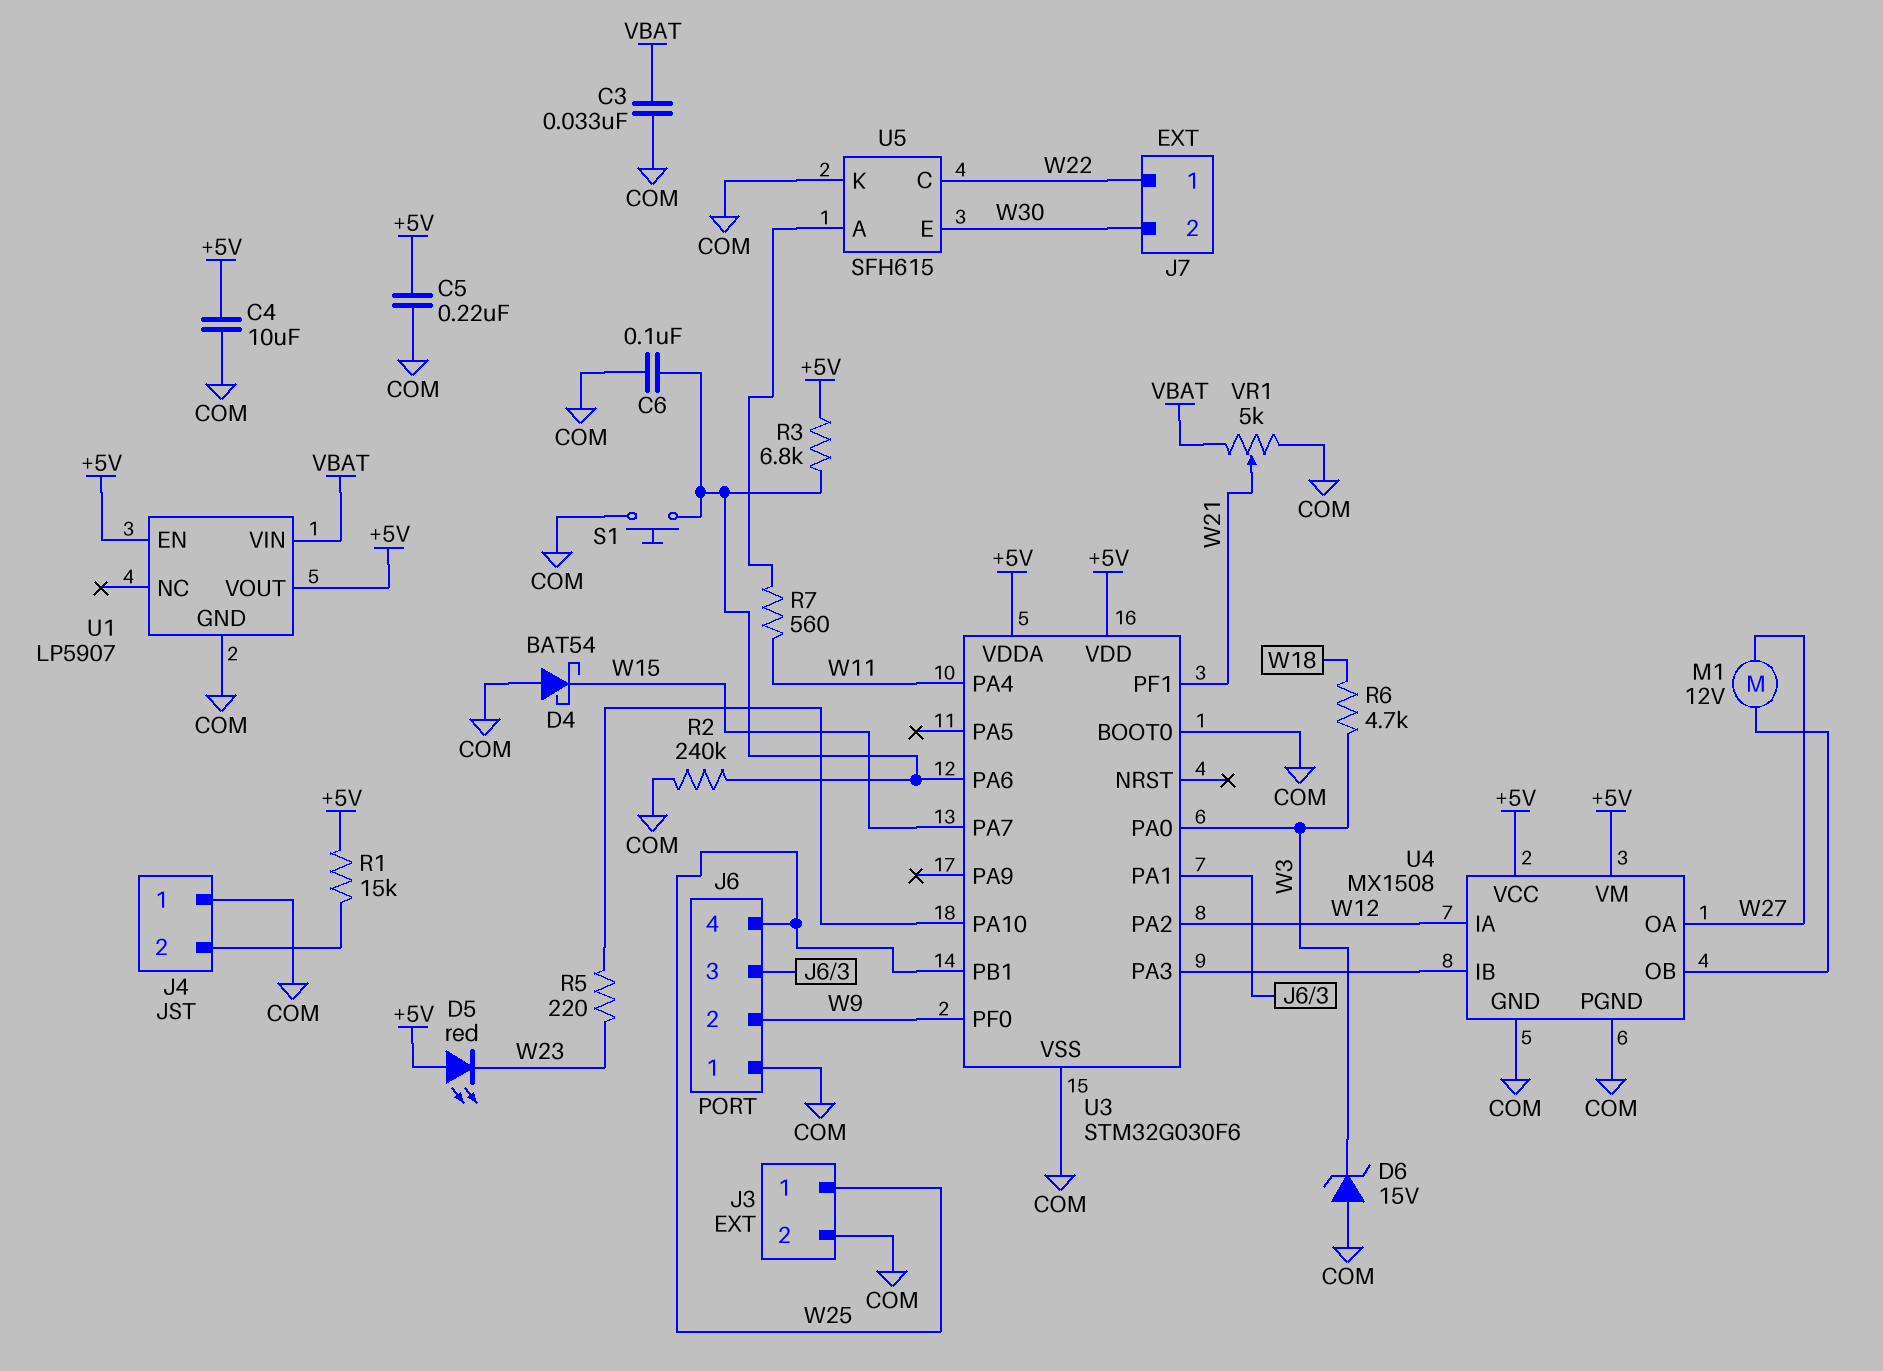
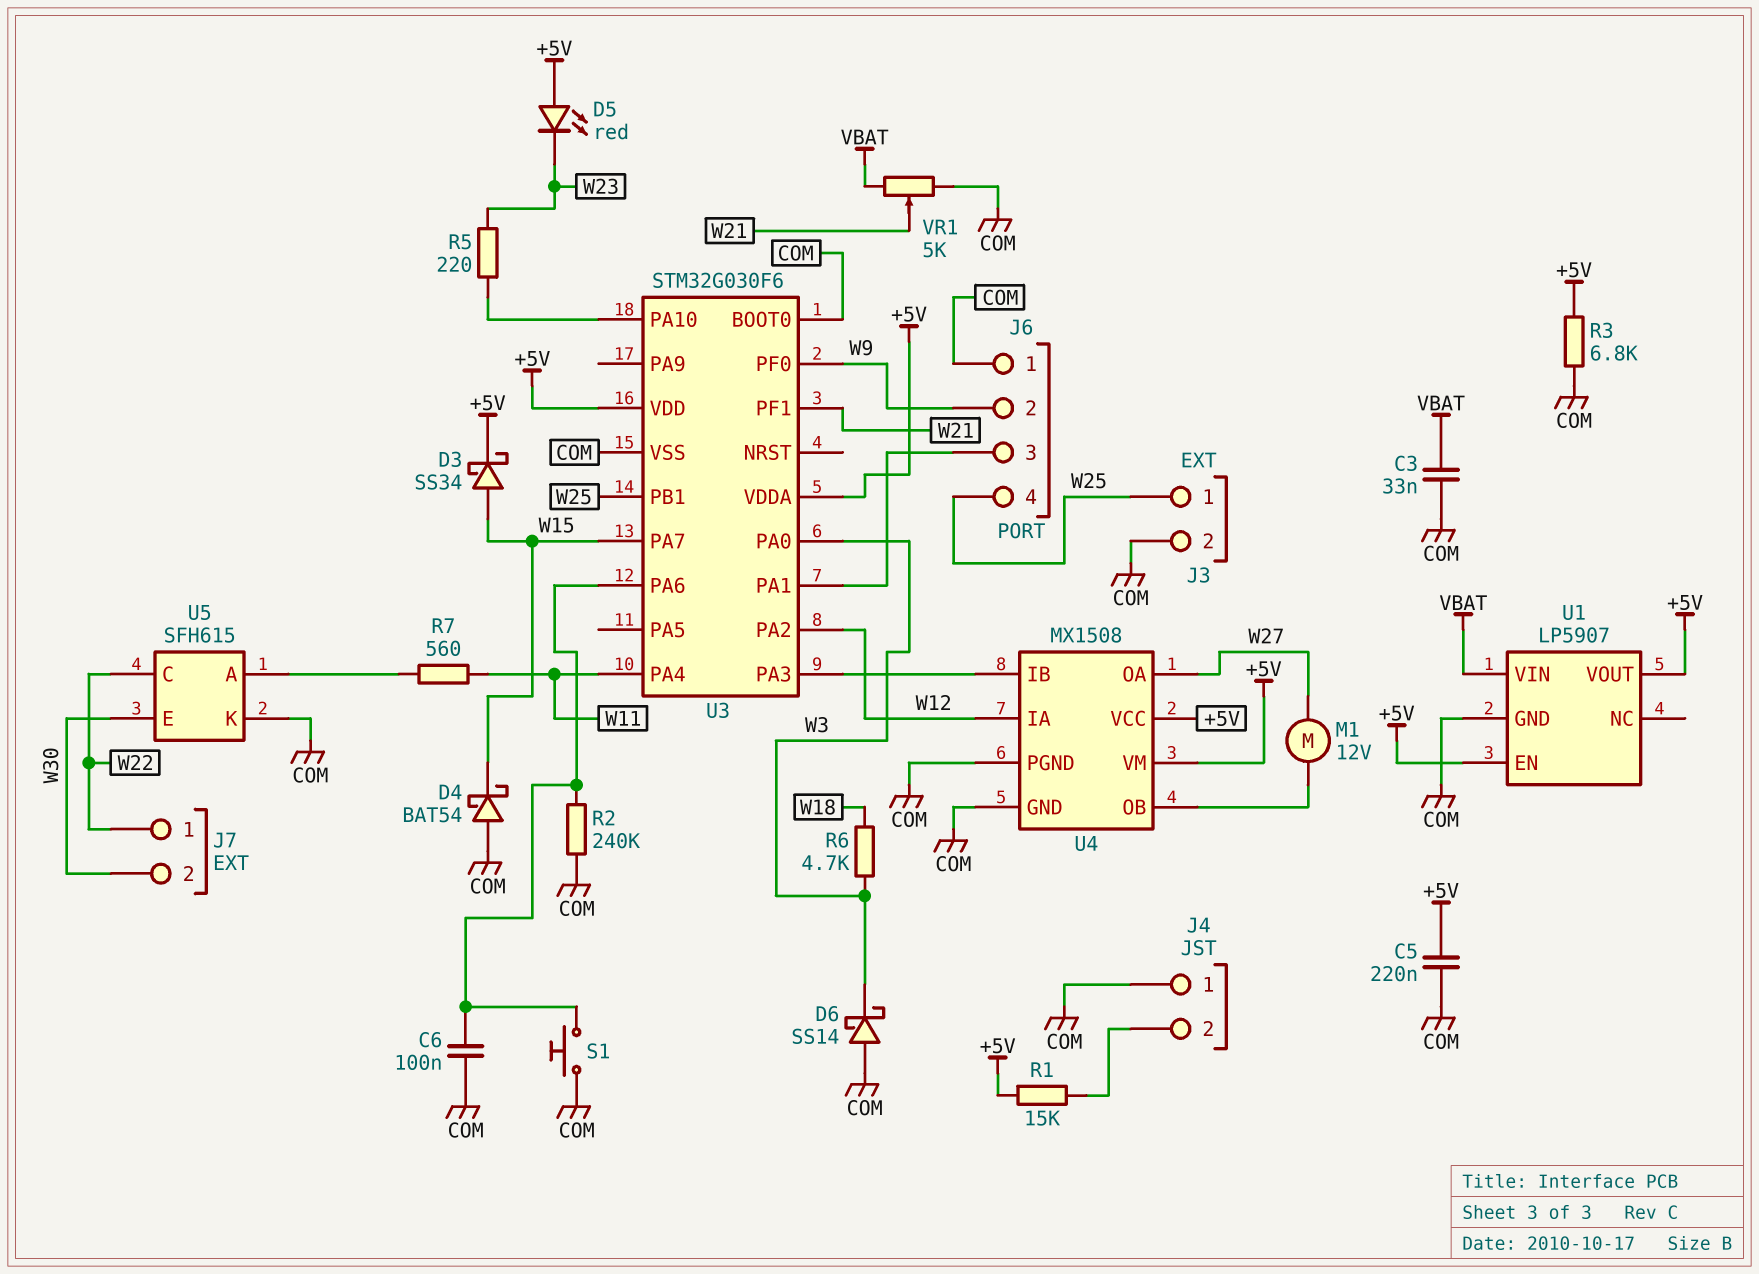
C4: 10uF (+5V, COM) -> none
D3: none -> schottky SS34 (A W15, K +5V)
D6: zener 15V (A COM, K W3) -> schottky SS14 (A COM, K W3)
R3: 6.8k (+5V, U3/PA6) -> 6.8k (+5V, COM)

